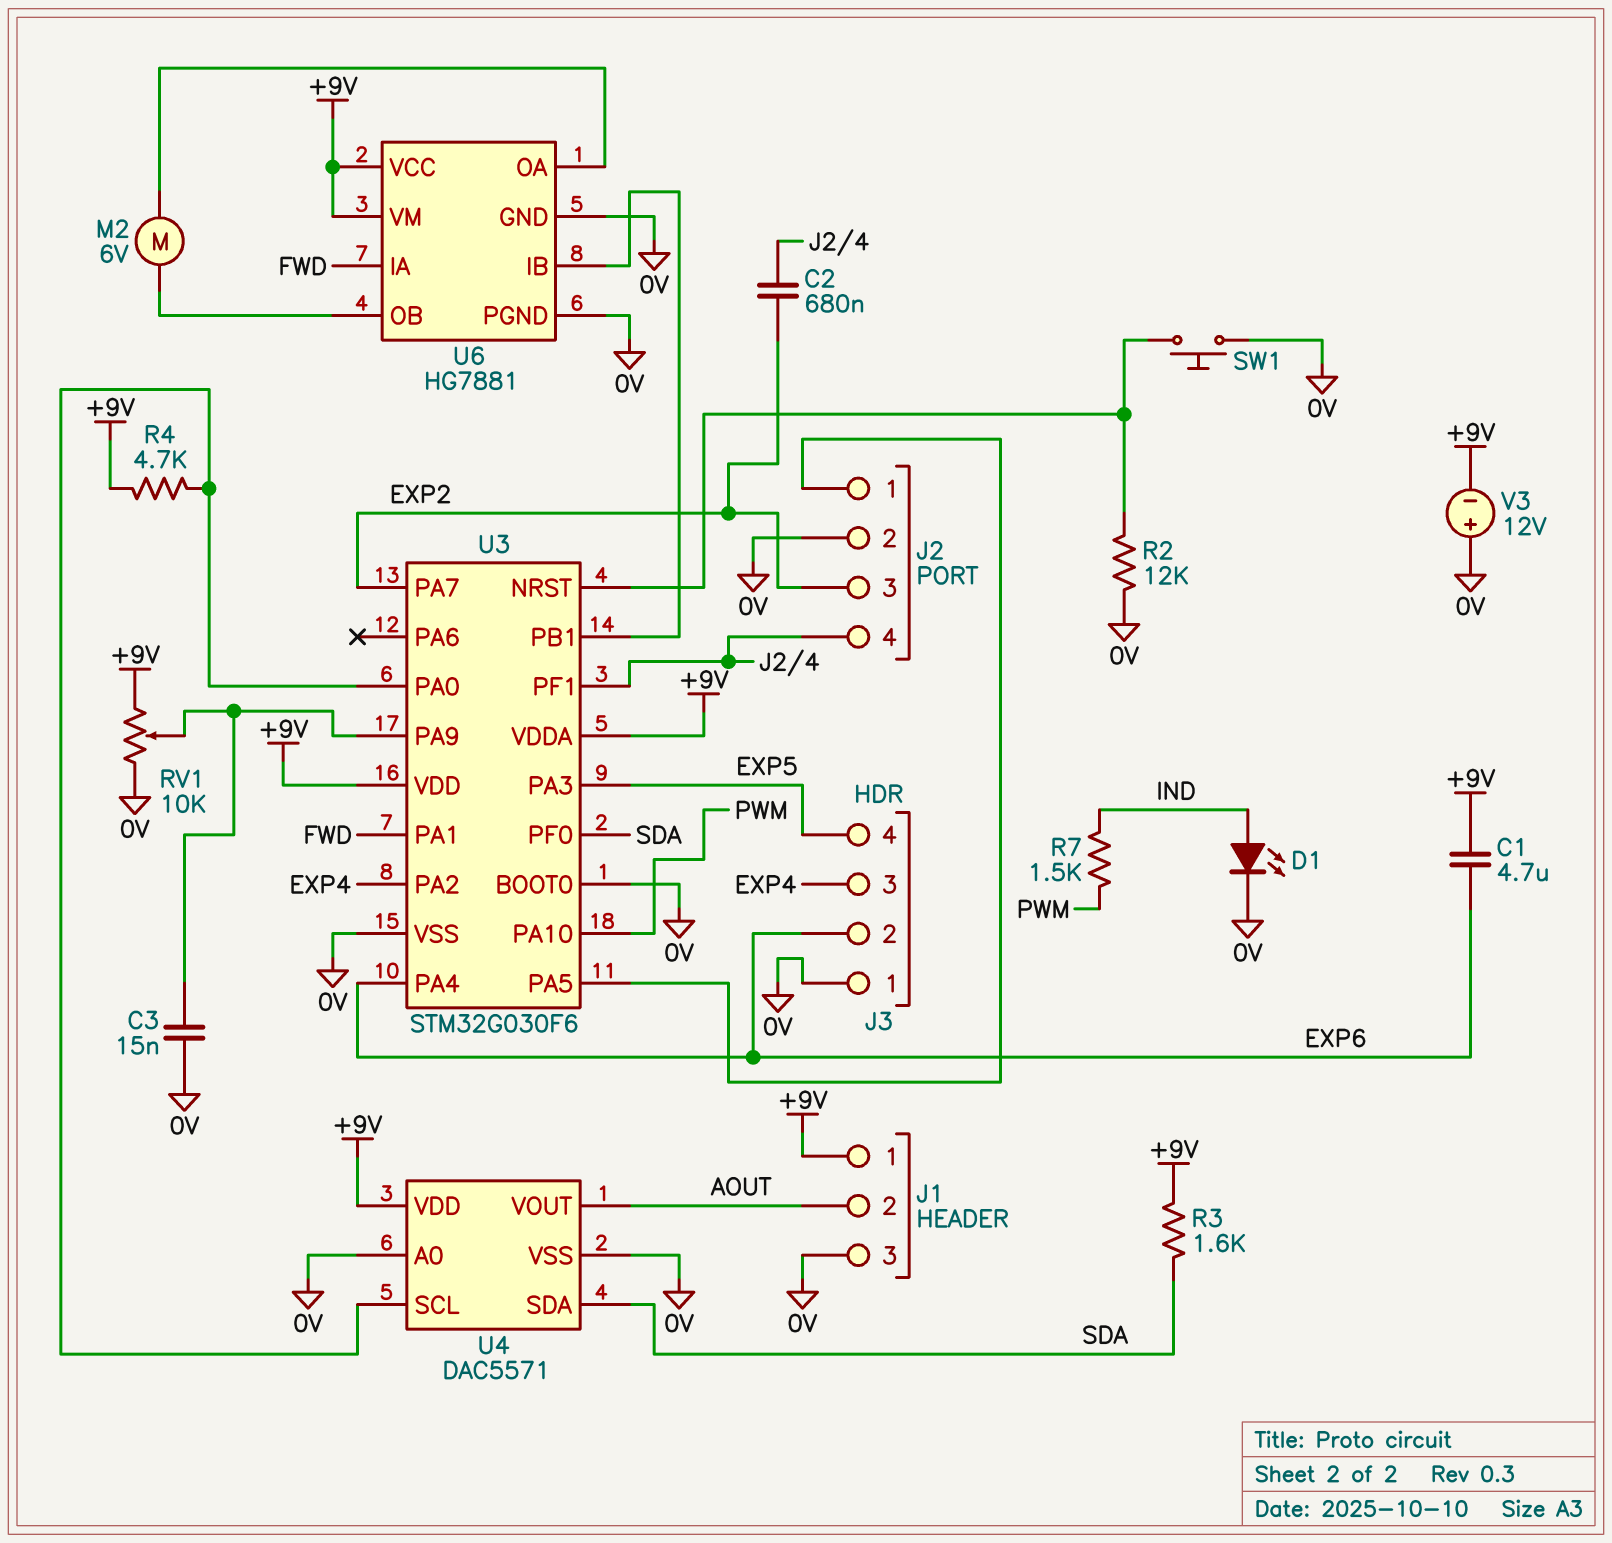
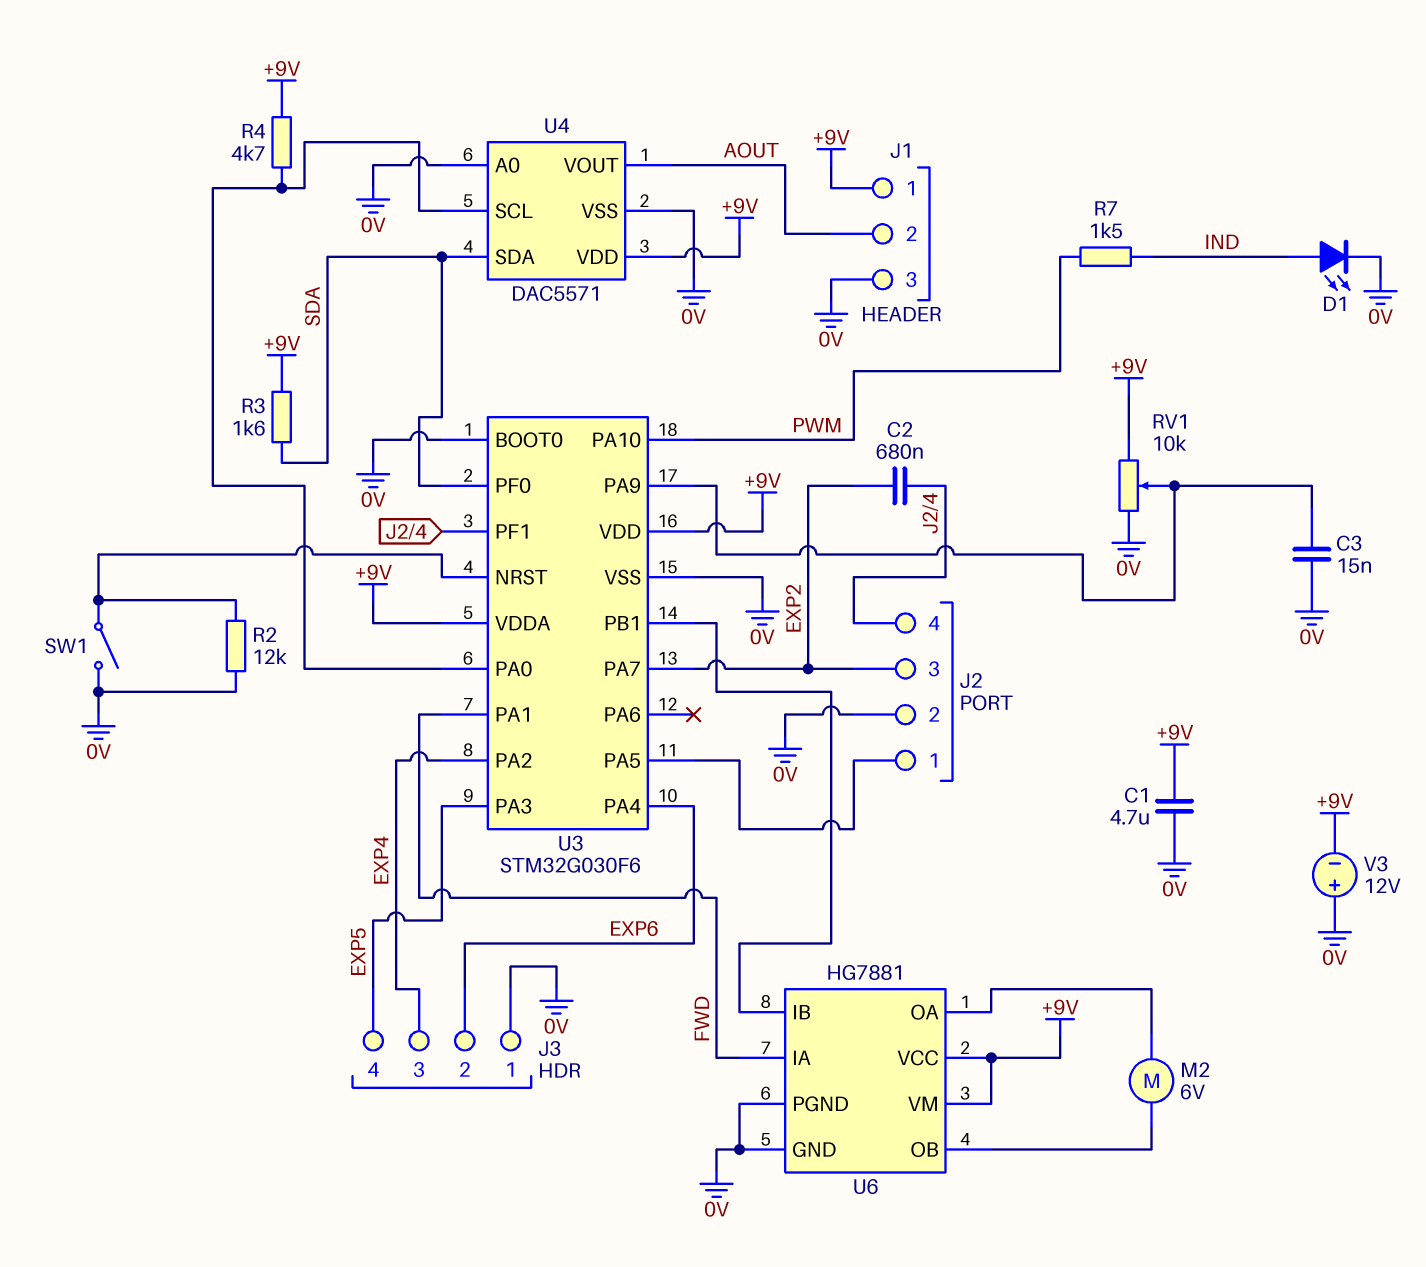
C1: 4.7uF (+9V, EXP6) -> 4.7uF (+9V, 0V)
SW1: button (0V, U3/NRST) -> switch (0V, U3/NRST)

